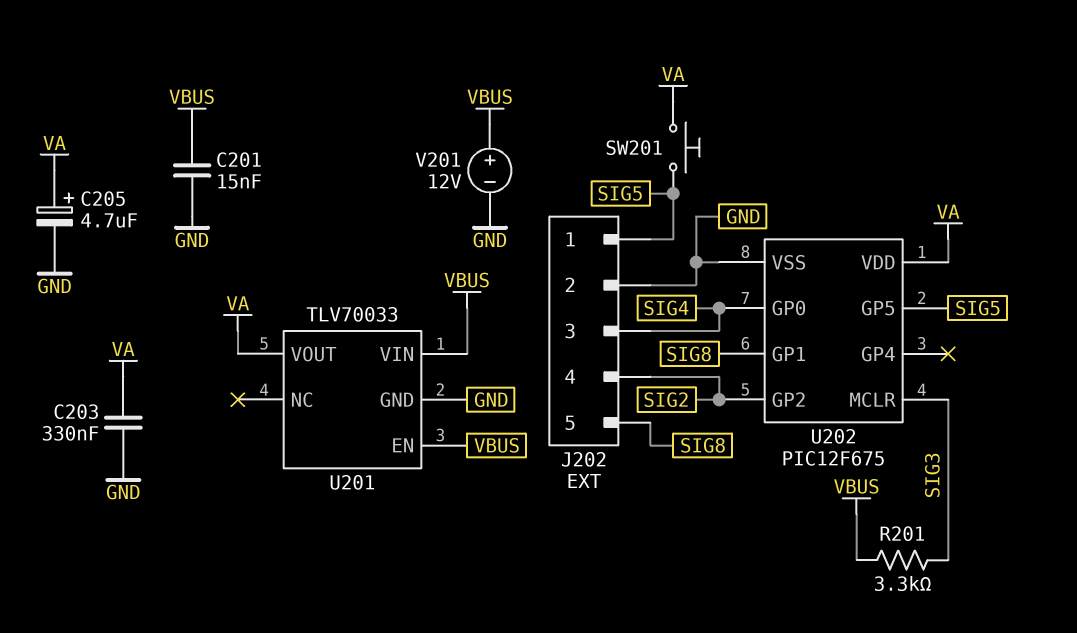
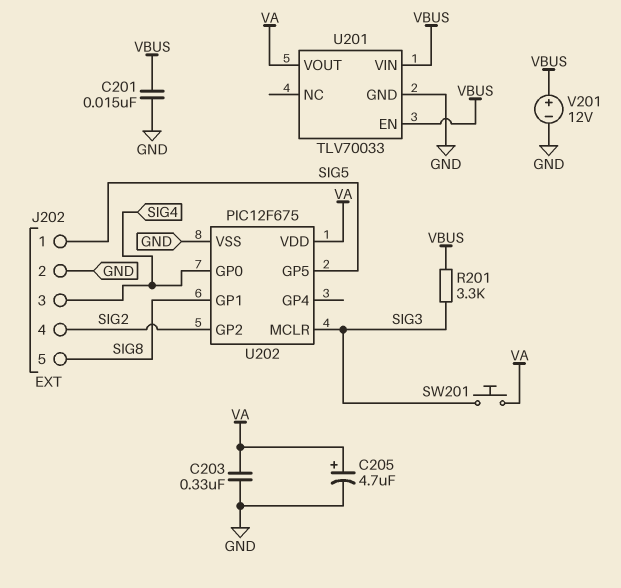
SW201: button (SIG5, VA) -> button (SIG3, VA)

